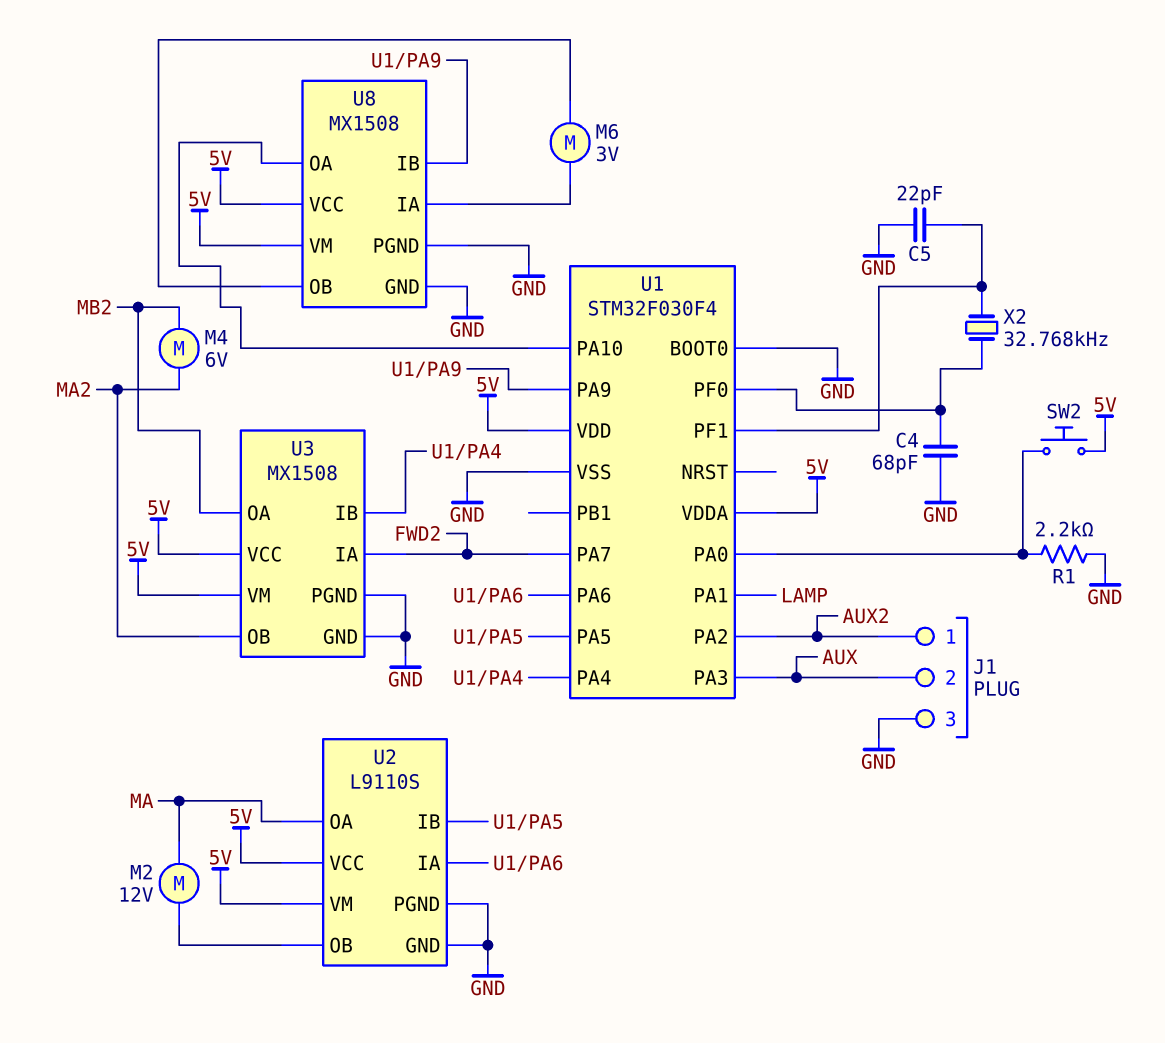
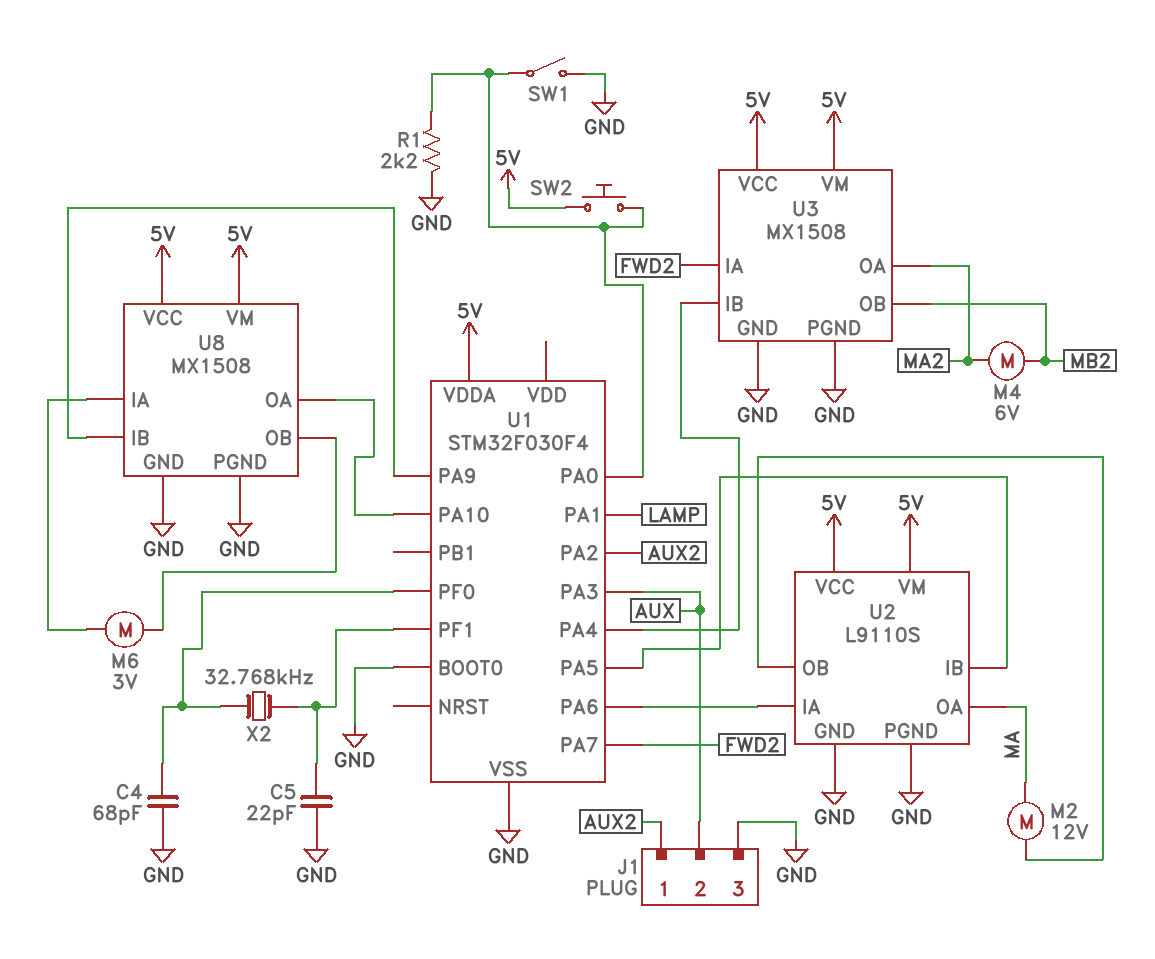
SW1: none -> switch (GND, U1/PA0)
U1 pin VDD: 5V -> none
U3 pin OA: MB2 -> MA2
U3 pin OB: MA2 -> MB2

